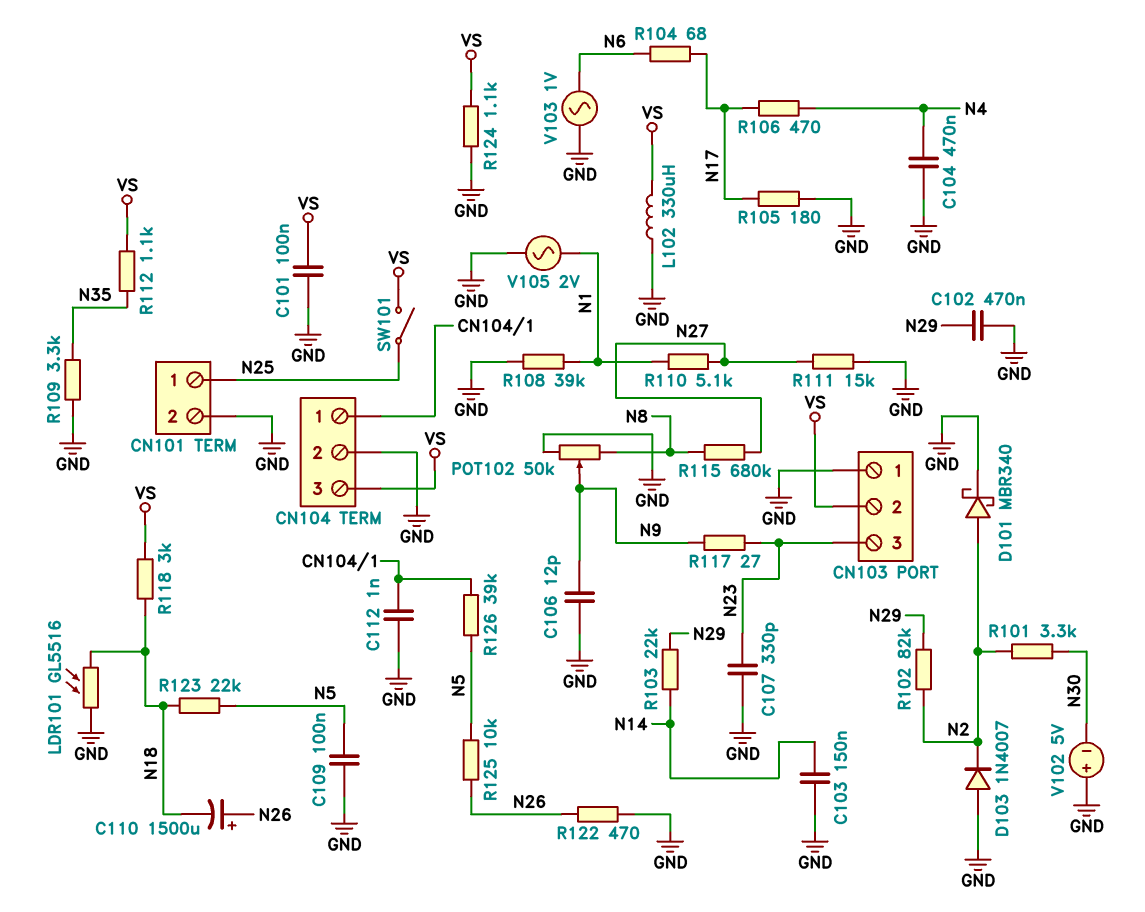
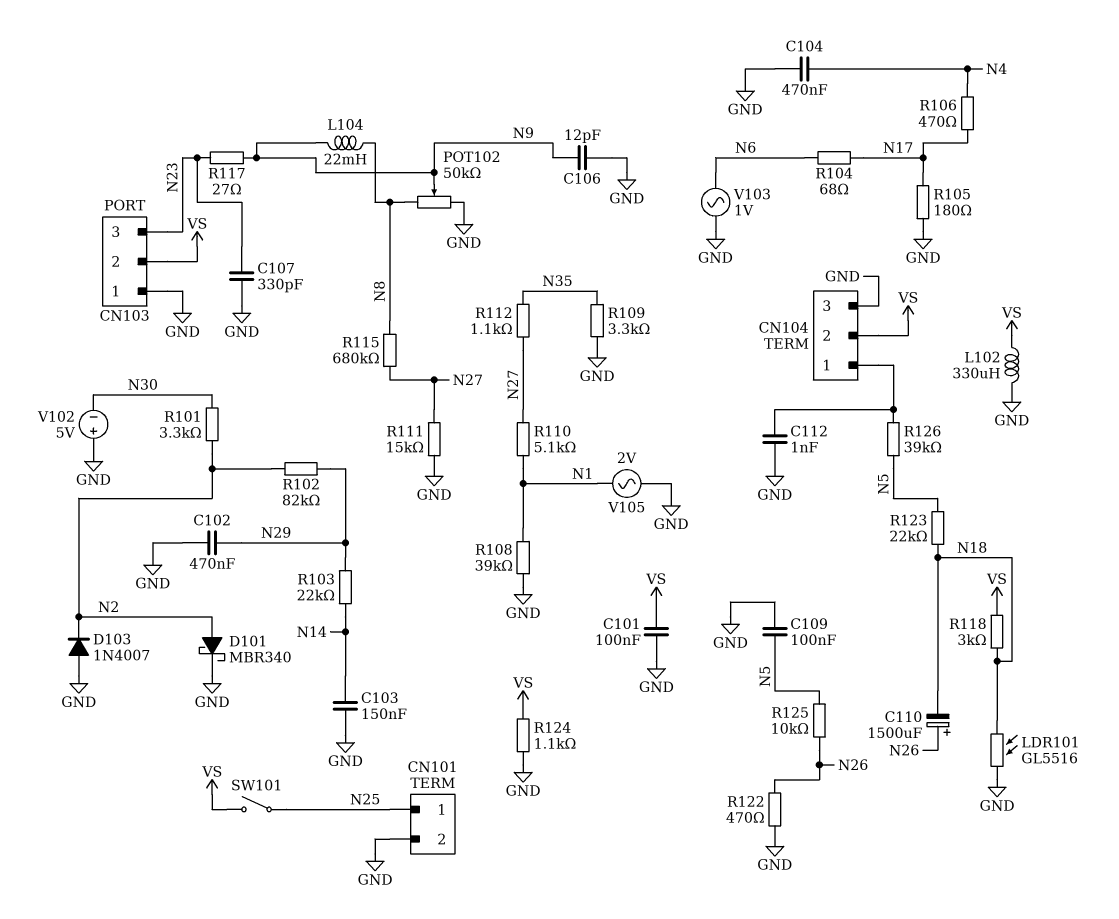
CN104 pin 2: GND -> VS
CN104 pin 3: VS -> GND
L104: none -> 22mH (N8, N9)
R112: 1.1k (N35, VS) -> 1.1k (N27, N35)

